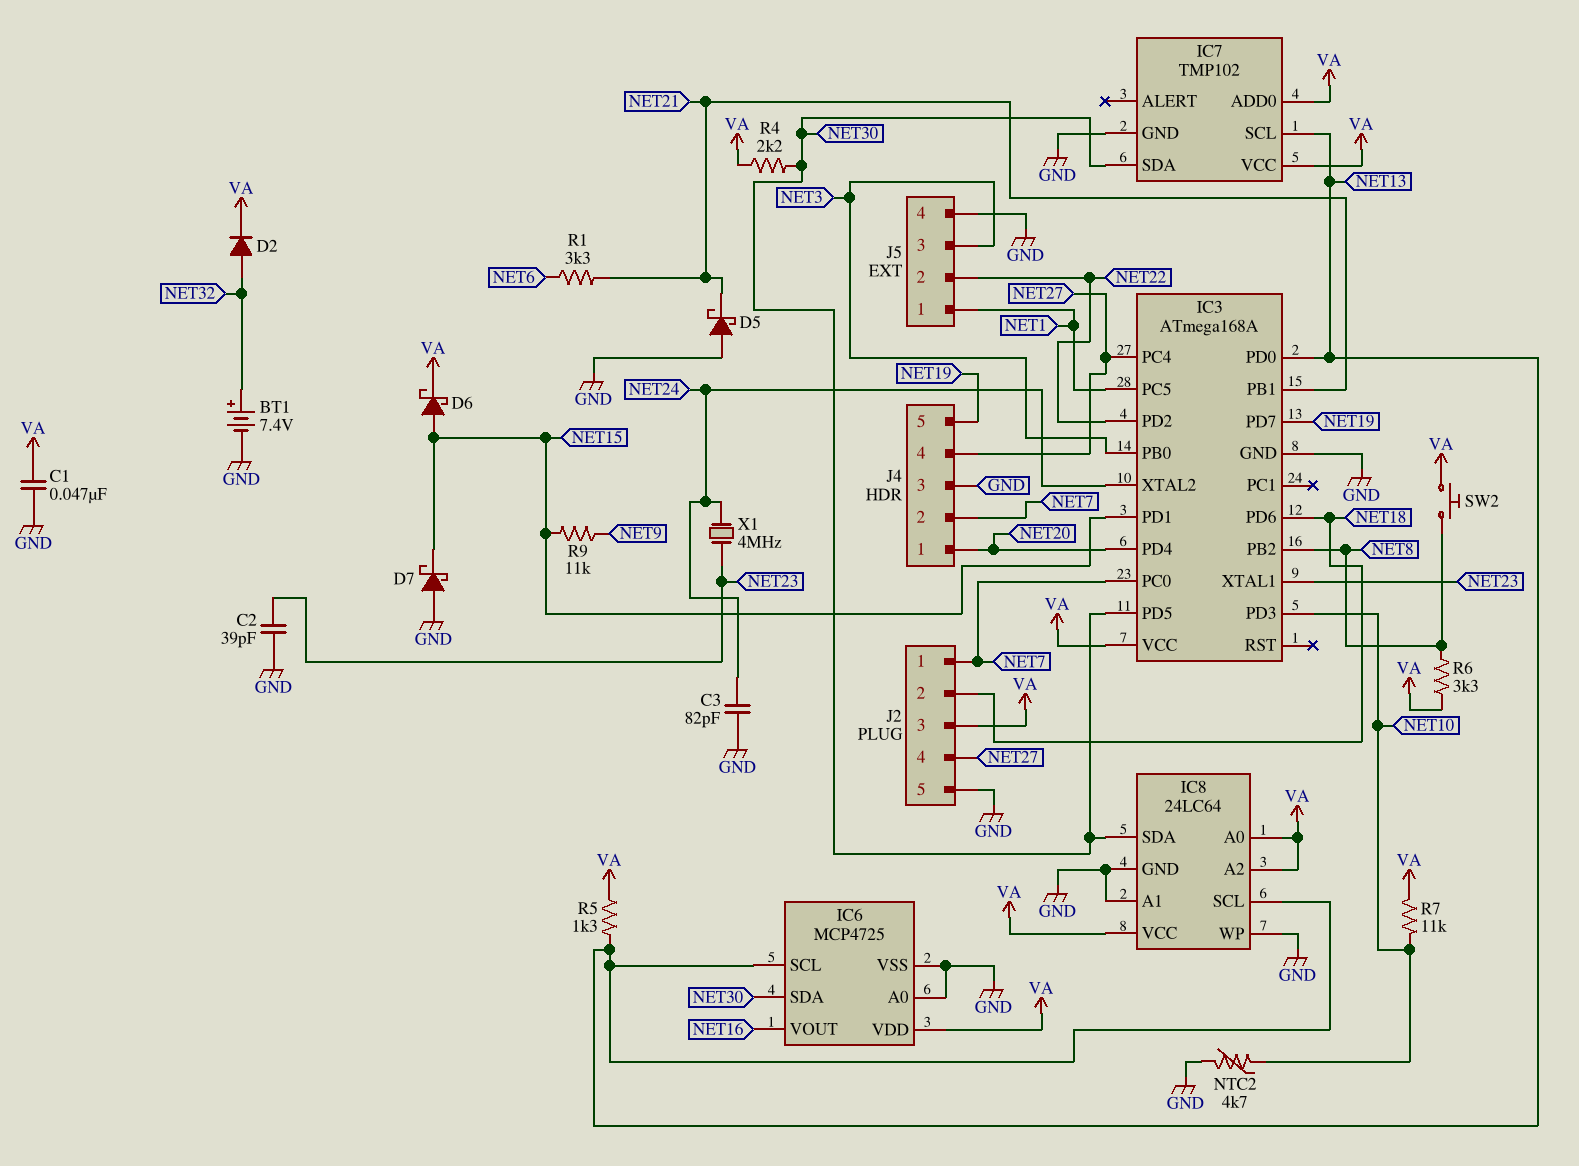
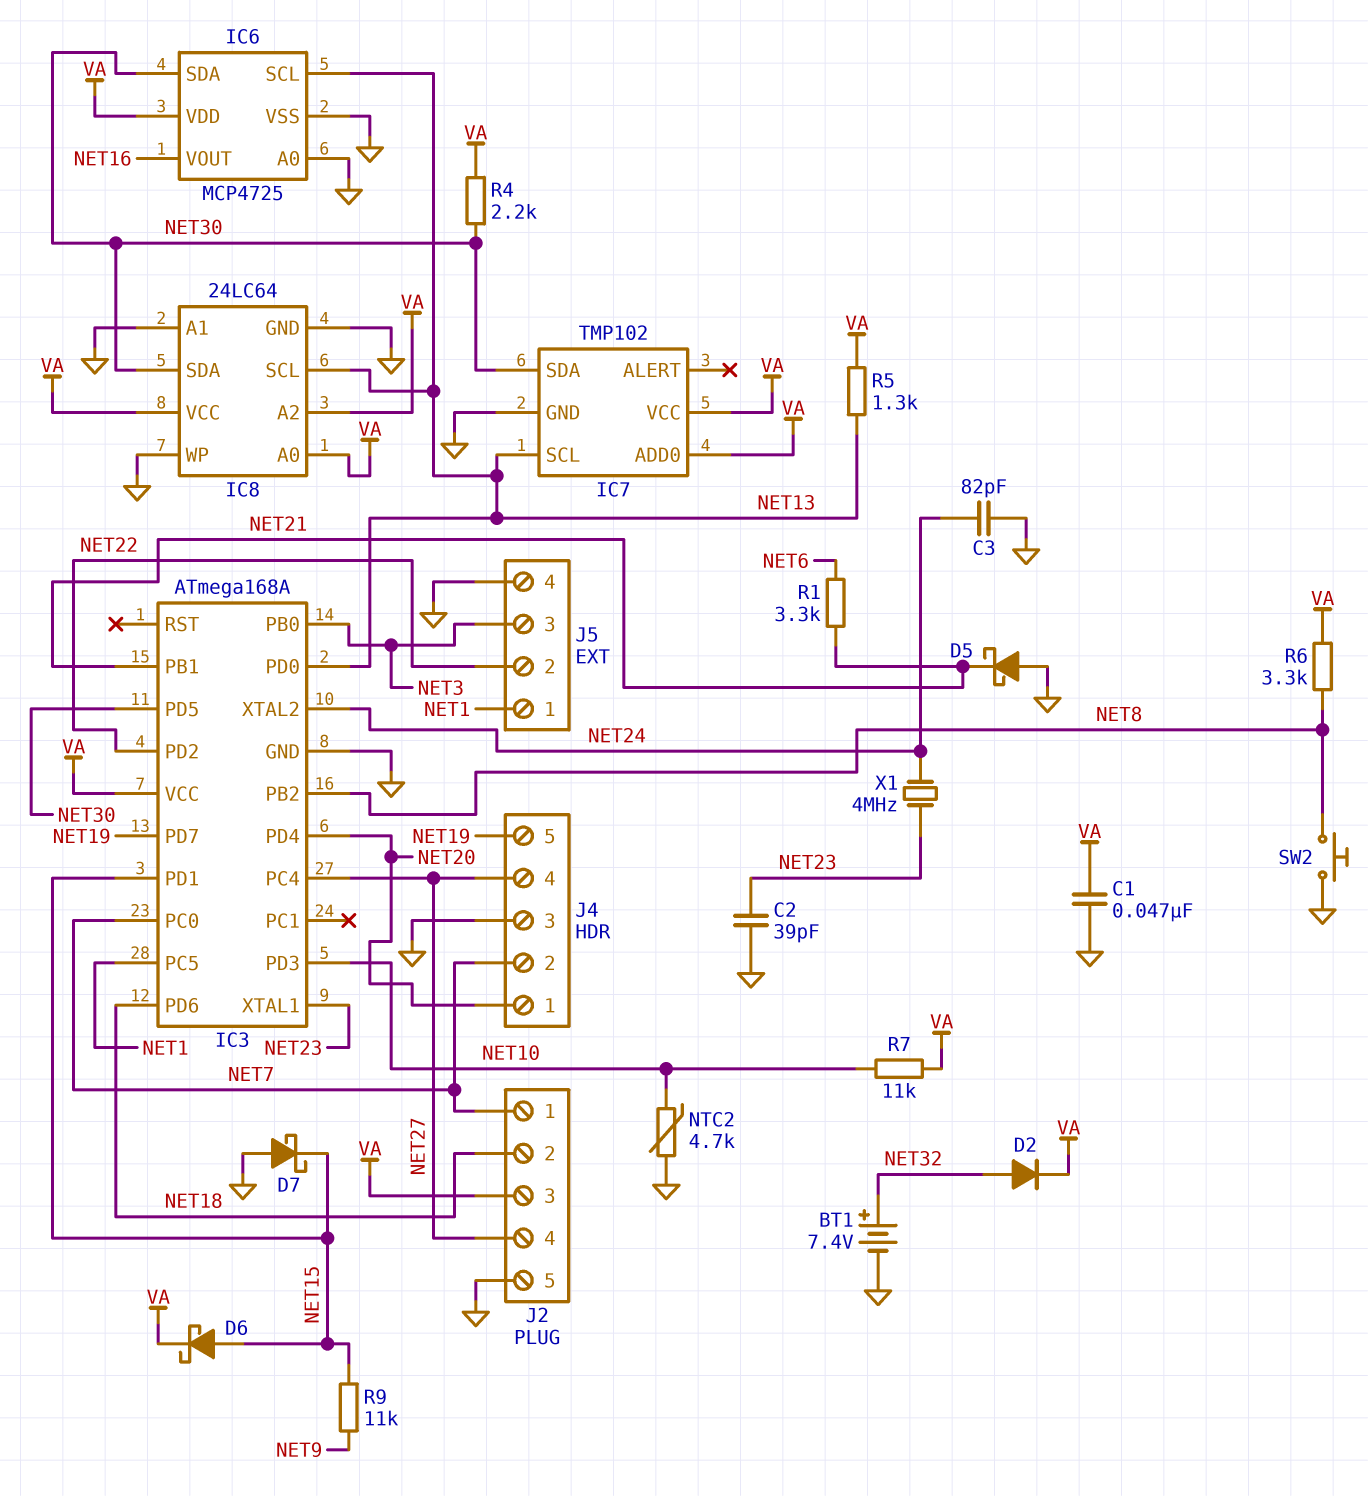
SW2: button (NET8, VA) -> button (GND, NET8)

